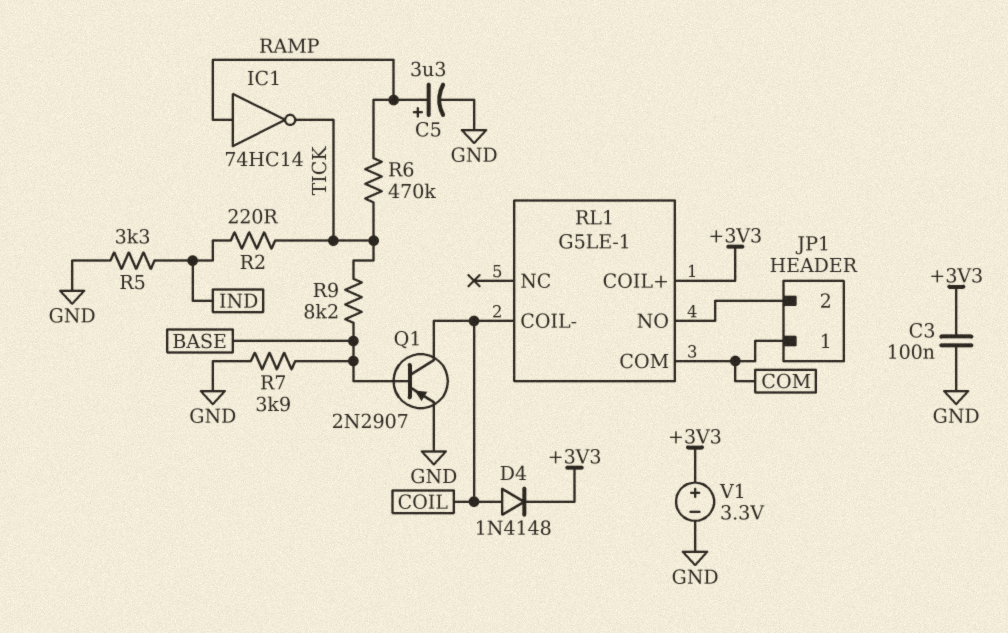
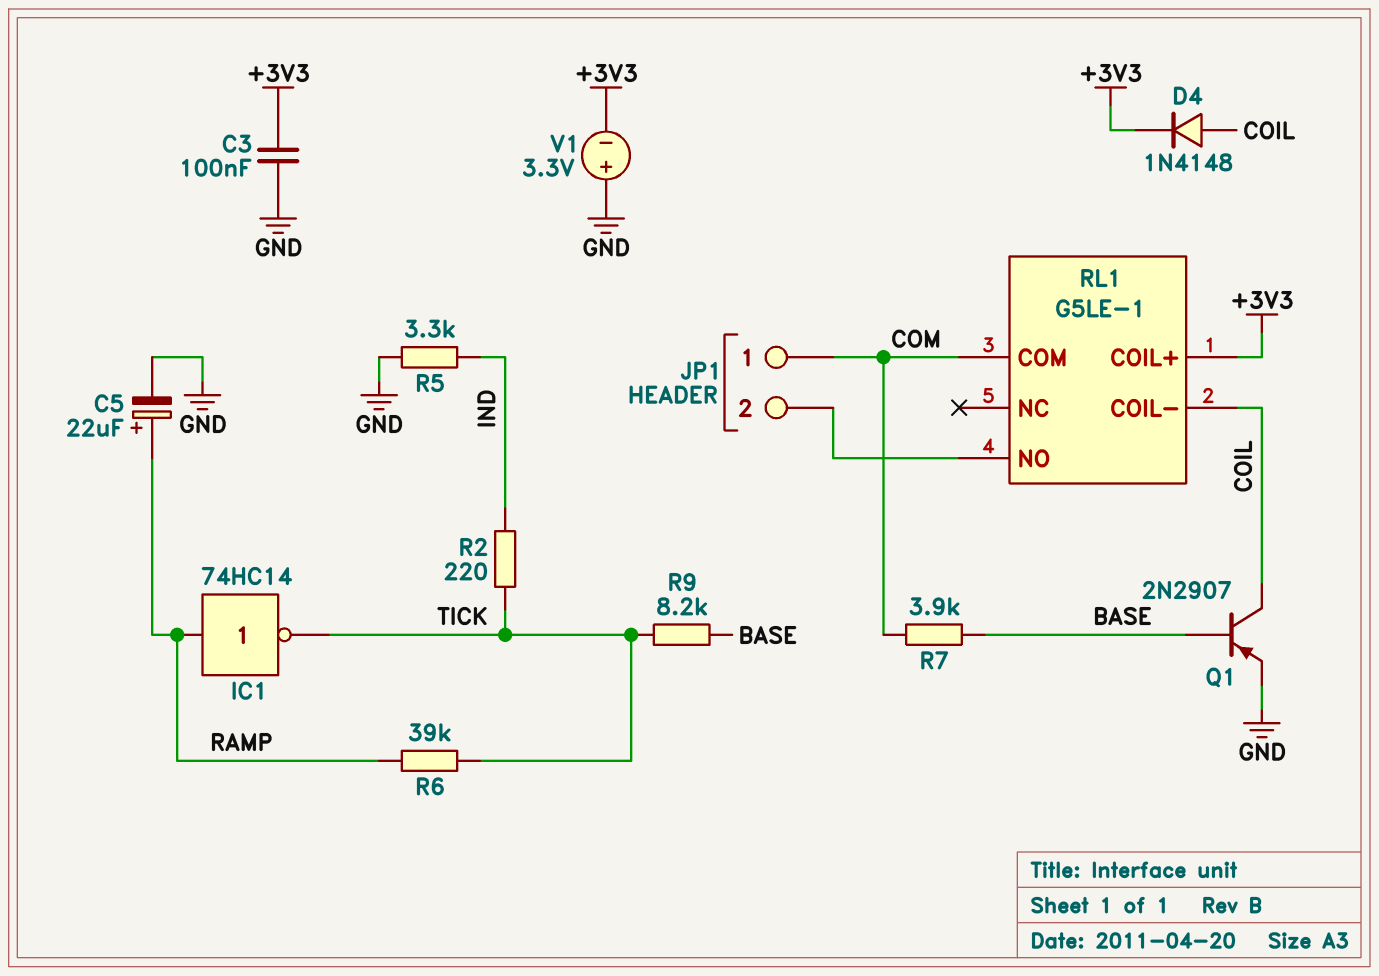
C5: 3.3uF (plus RAMP, minus GND) -> 22uF (plus RAMP, minus GND)
R6: 470k (RAMP, TICK) -> 39k (RAMP, TICK)
R7: 3.9k (BASE, GND) -> 3.9k (BASE, COM)
V1: 3.3V (plus +3V3, minus GND) -> 3.3V (plus GND, minus +3V3)

